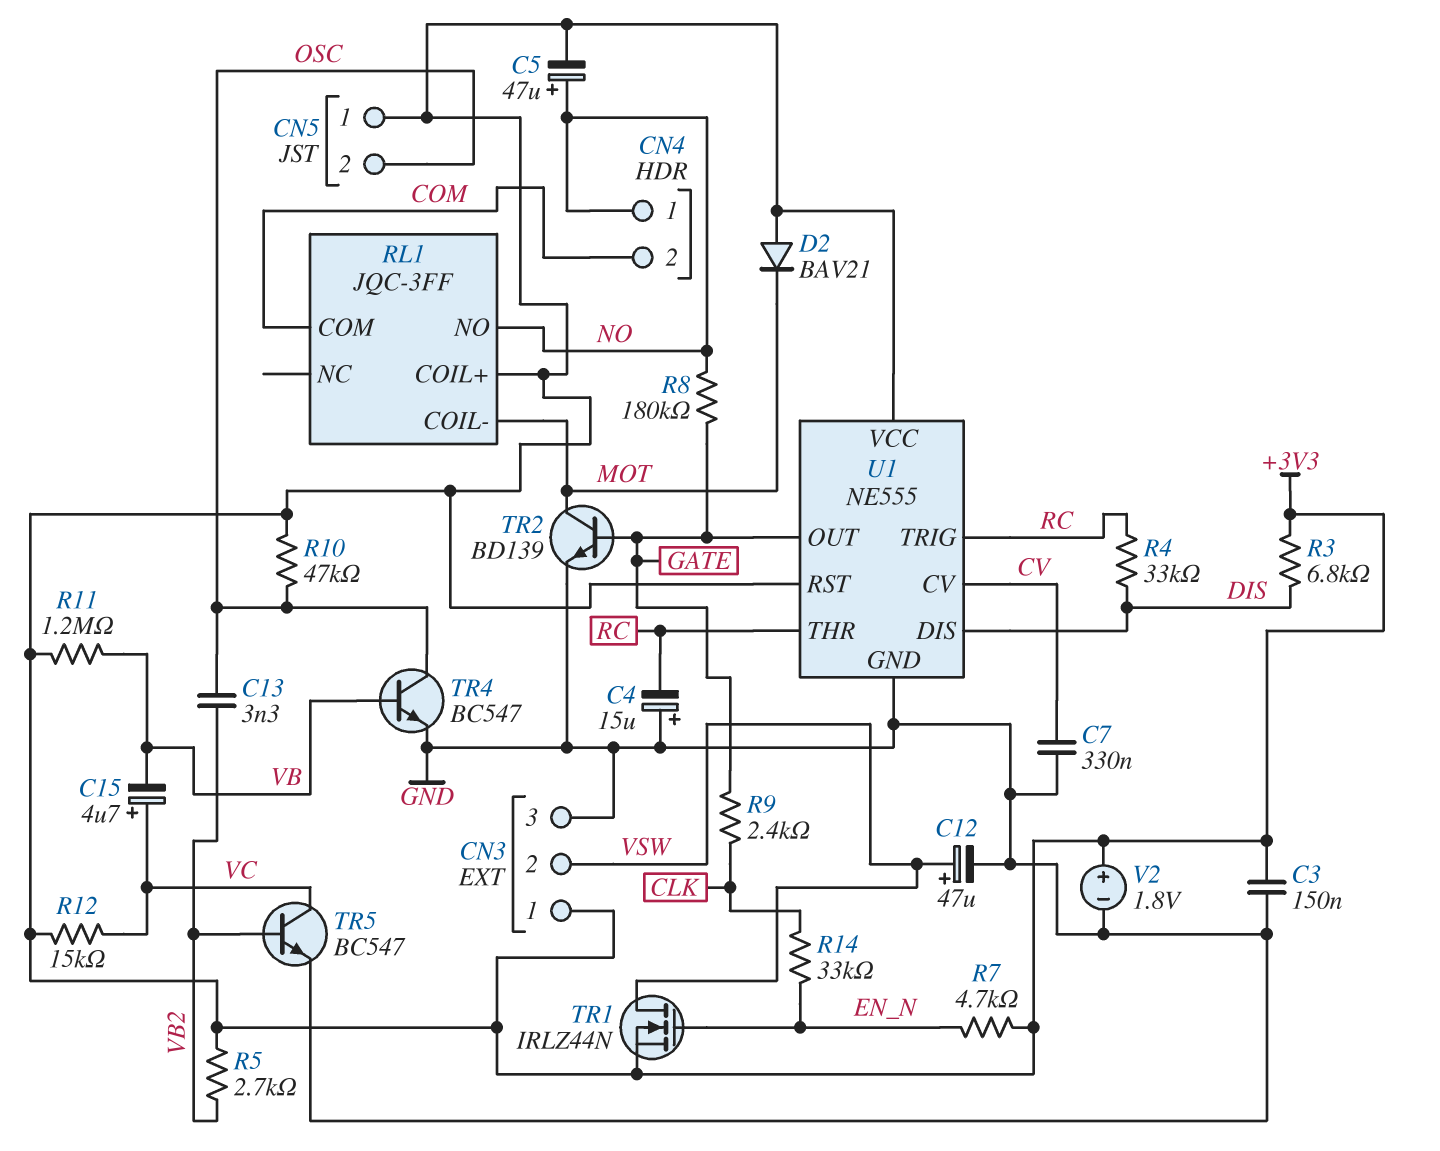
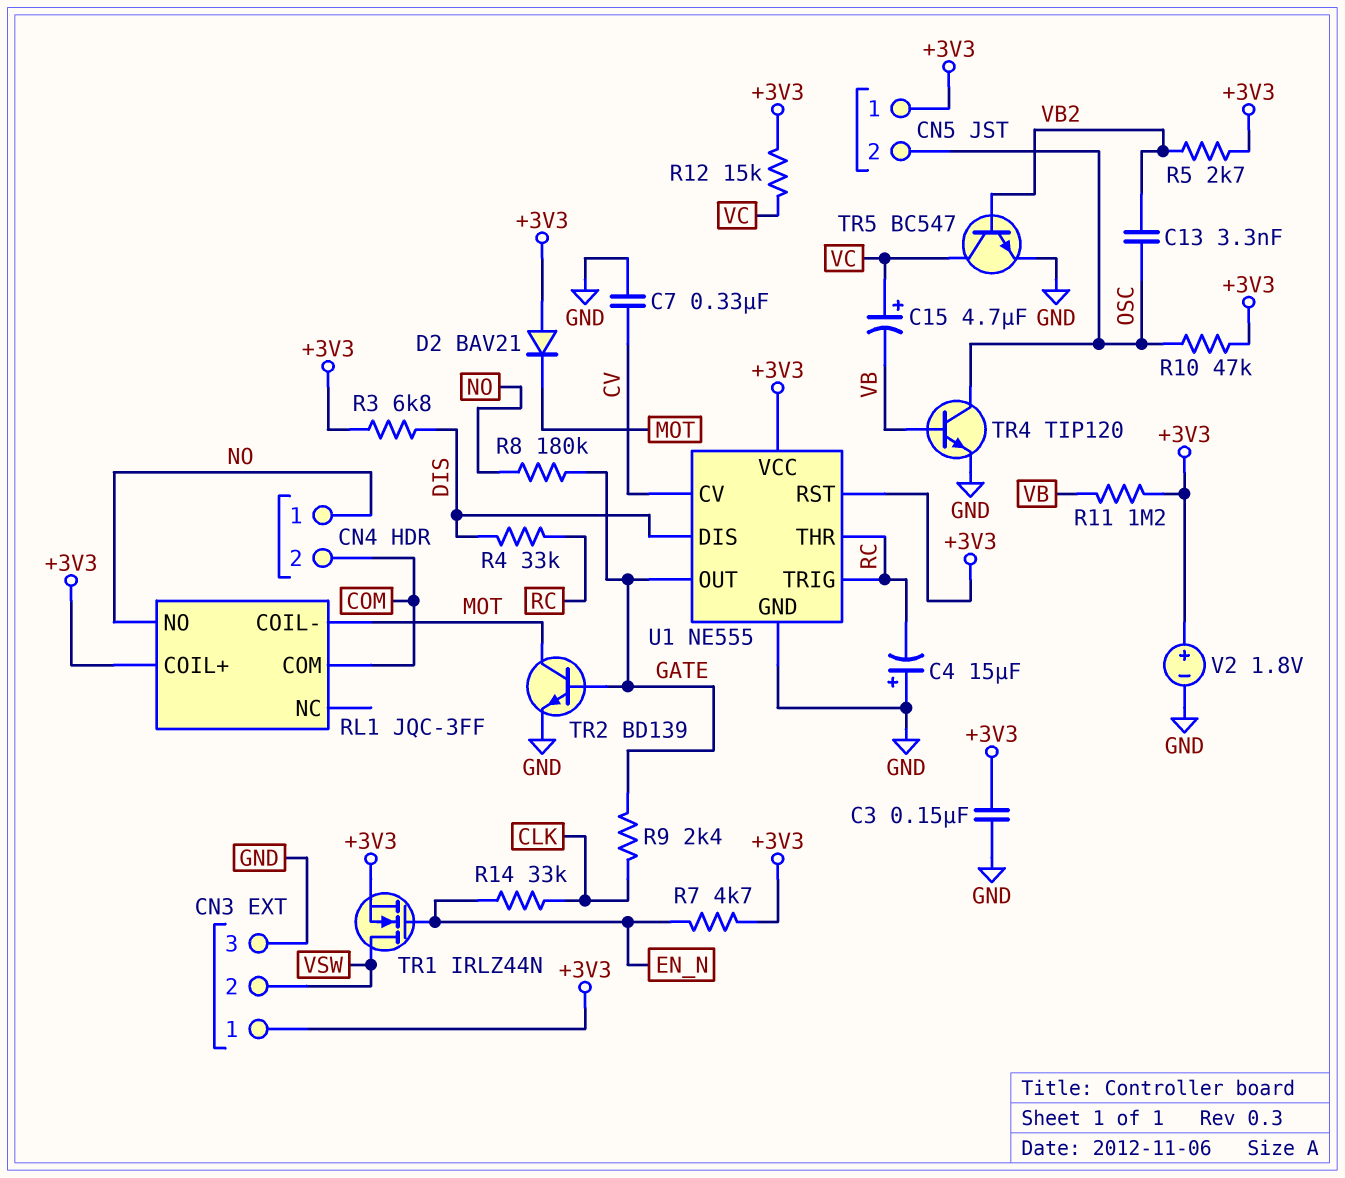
C5: 47uF (plus NO, minus +3V3) -> none
C12: 47uF (plus VSW, minus GND) -> none
TR4: NPN BC547 (B VB, C OSC, E GND) -> NPN TIP120 (B VB, C OSC, E GND)

